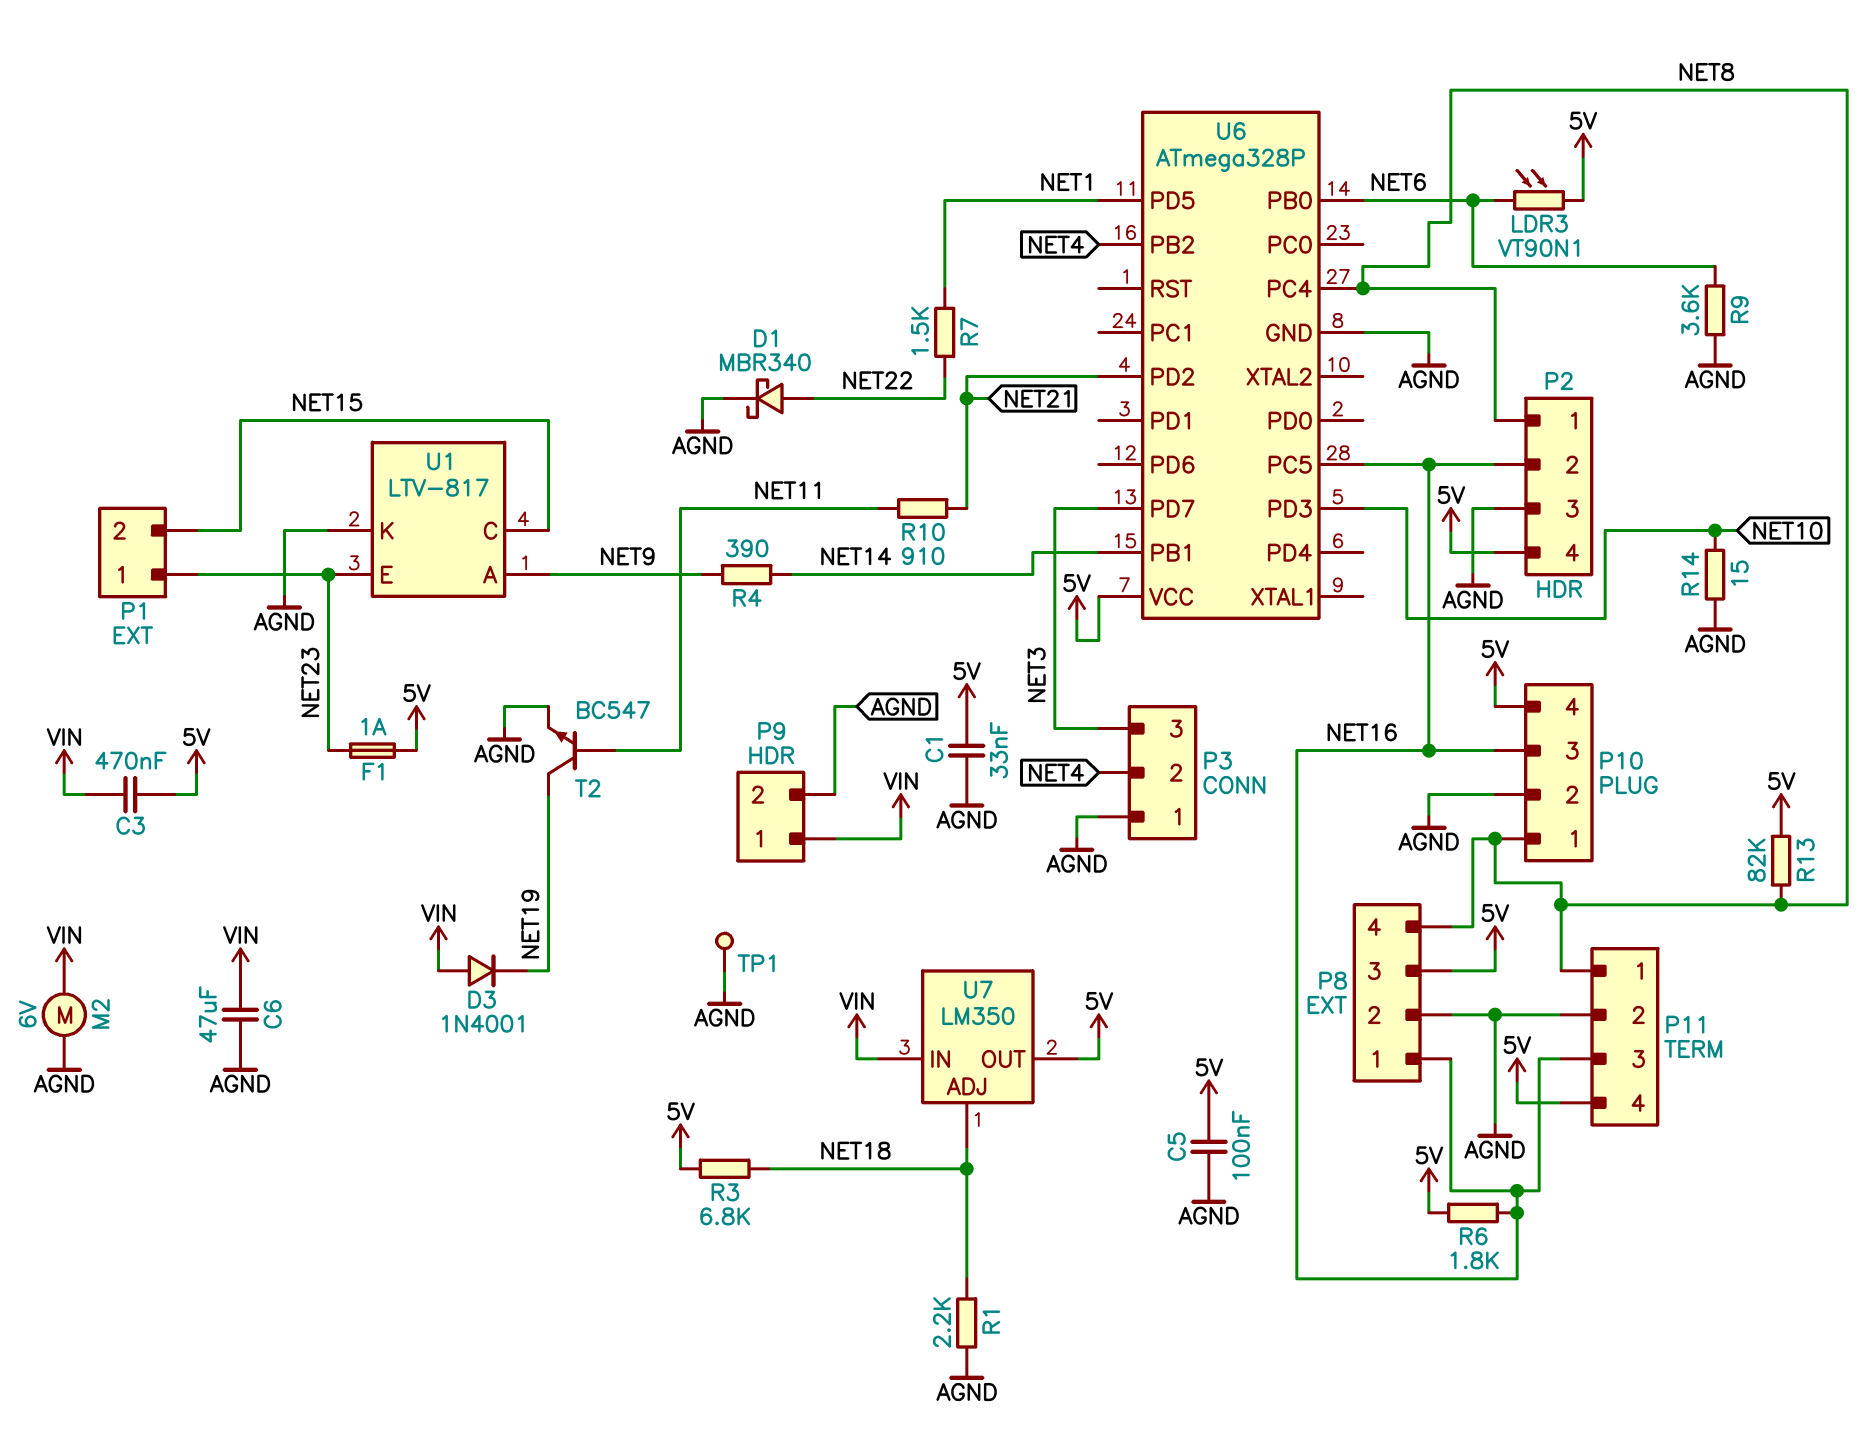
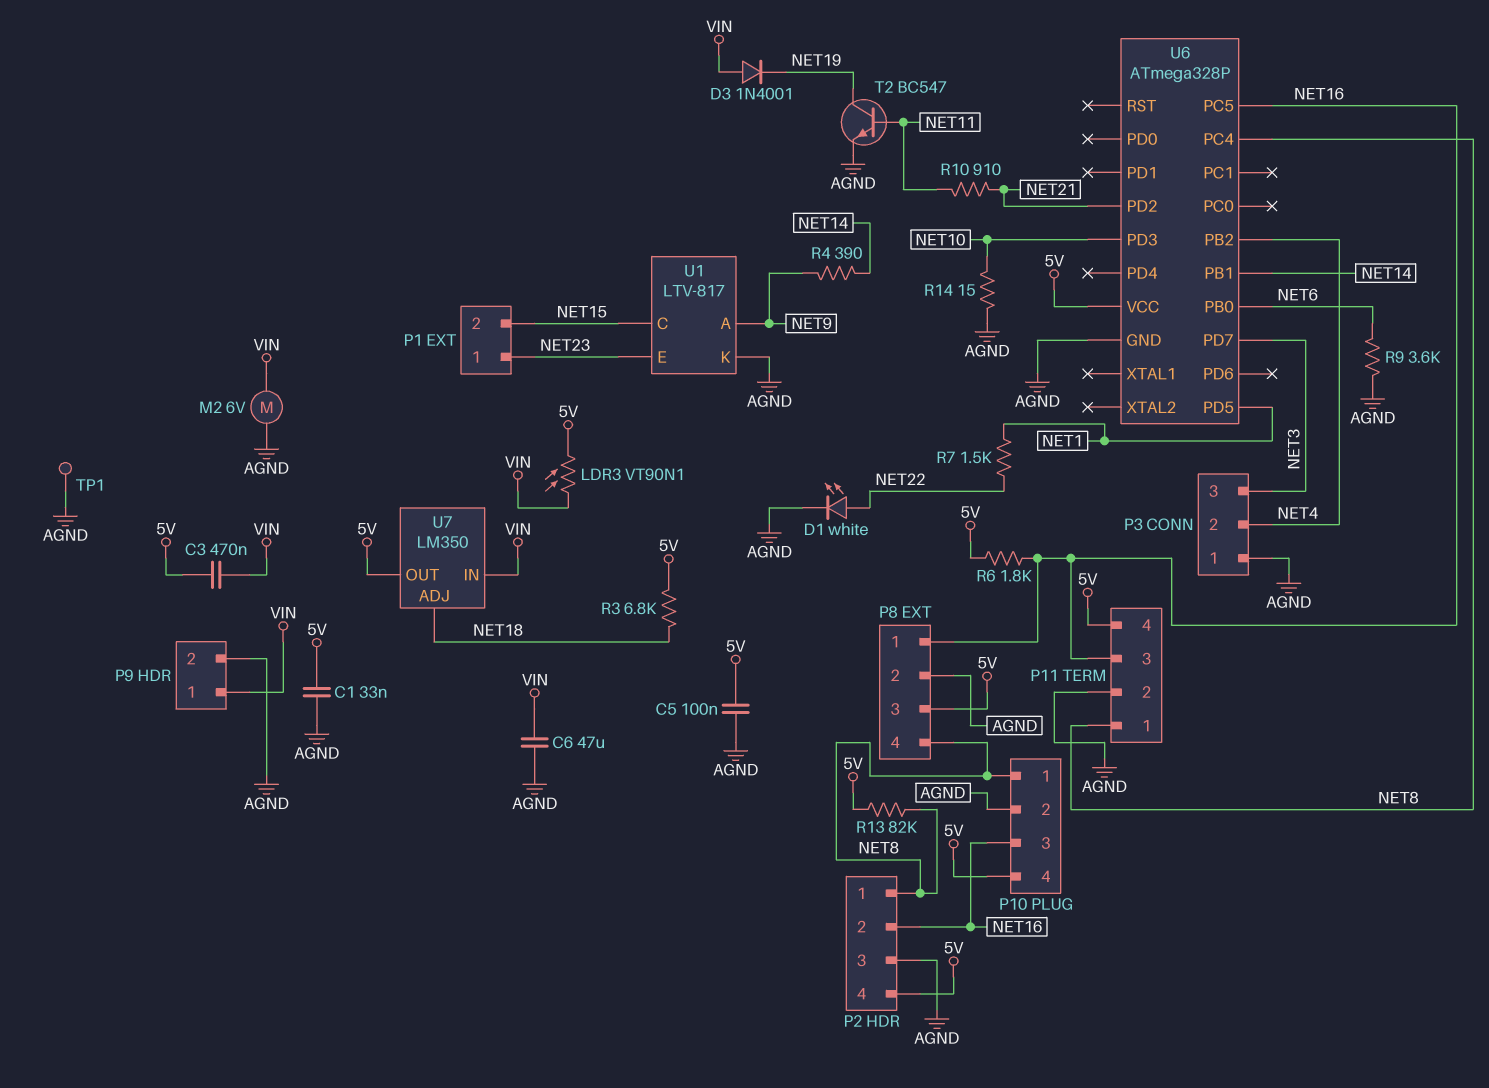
D1: schottky MBR340 (A NET22, K AGND) -> LED white (A NET22, K AGND)
F1: 1A (5V, NET23) -> none
LDR3: VT90N1 (5V, NET6) -> VT90N1 (5V, VIN)
R1: 2.2k (AGND, NET18) -> none

